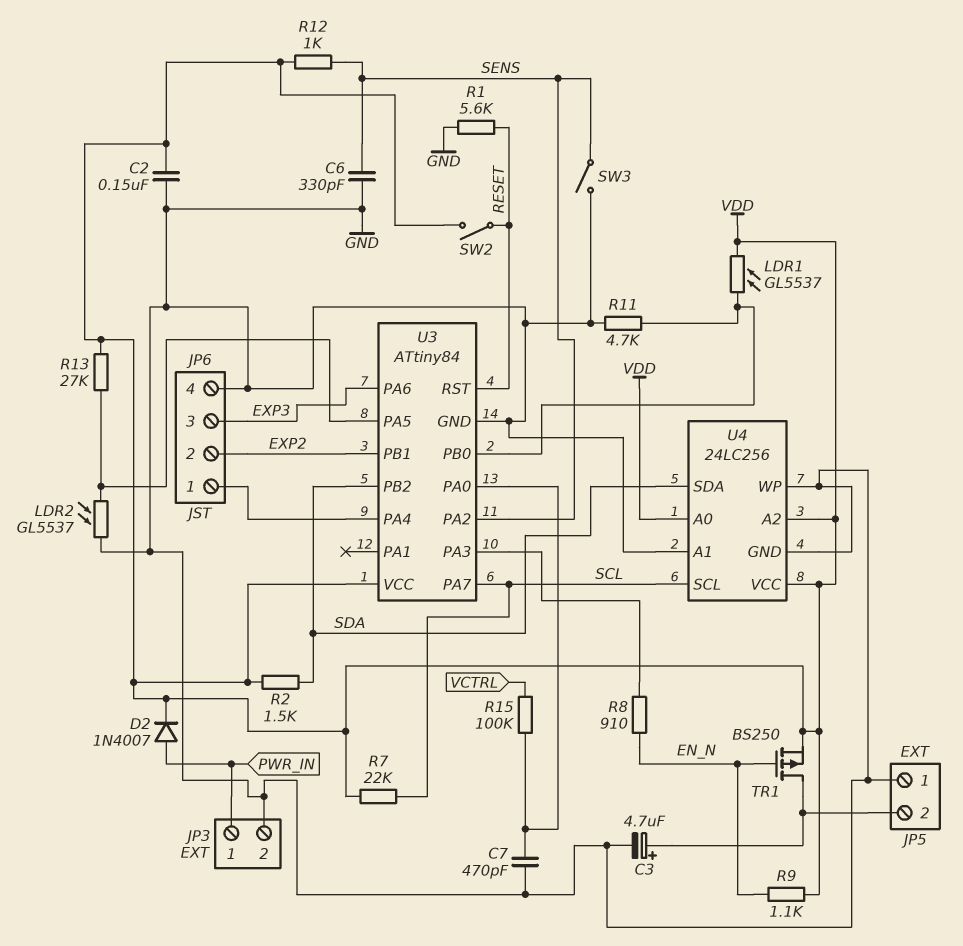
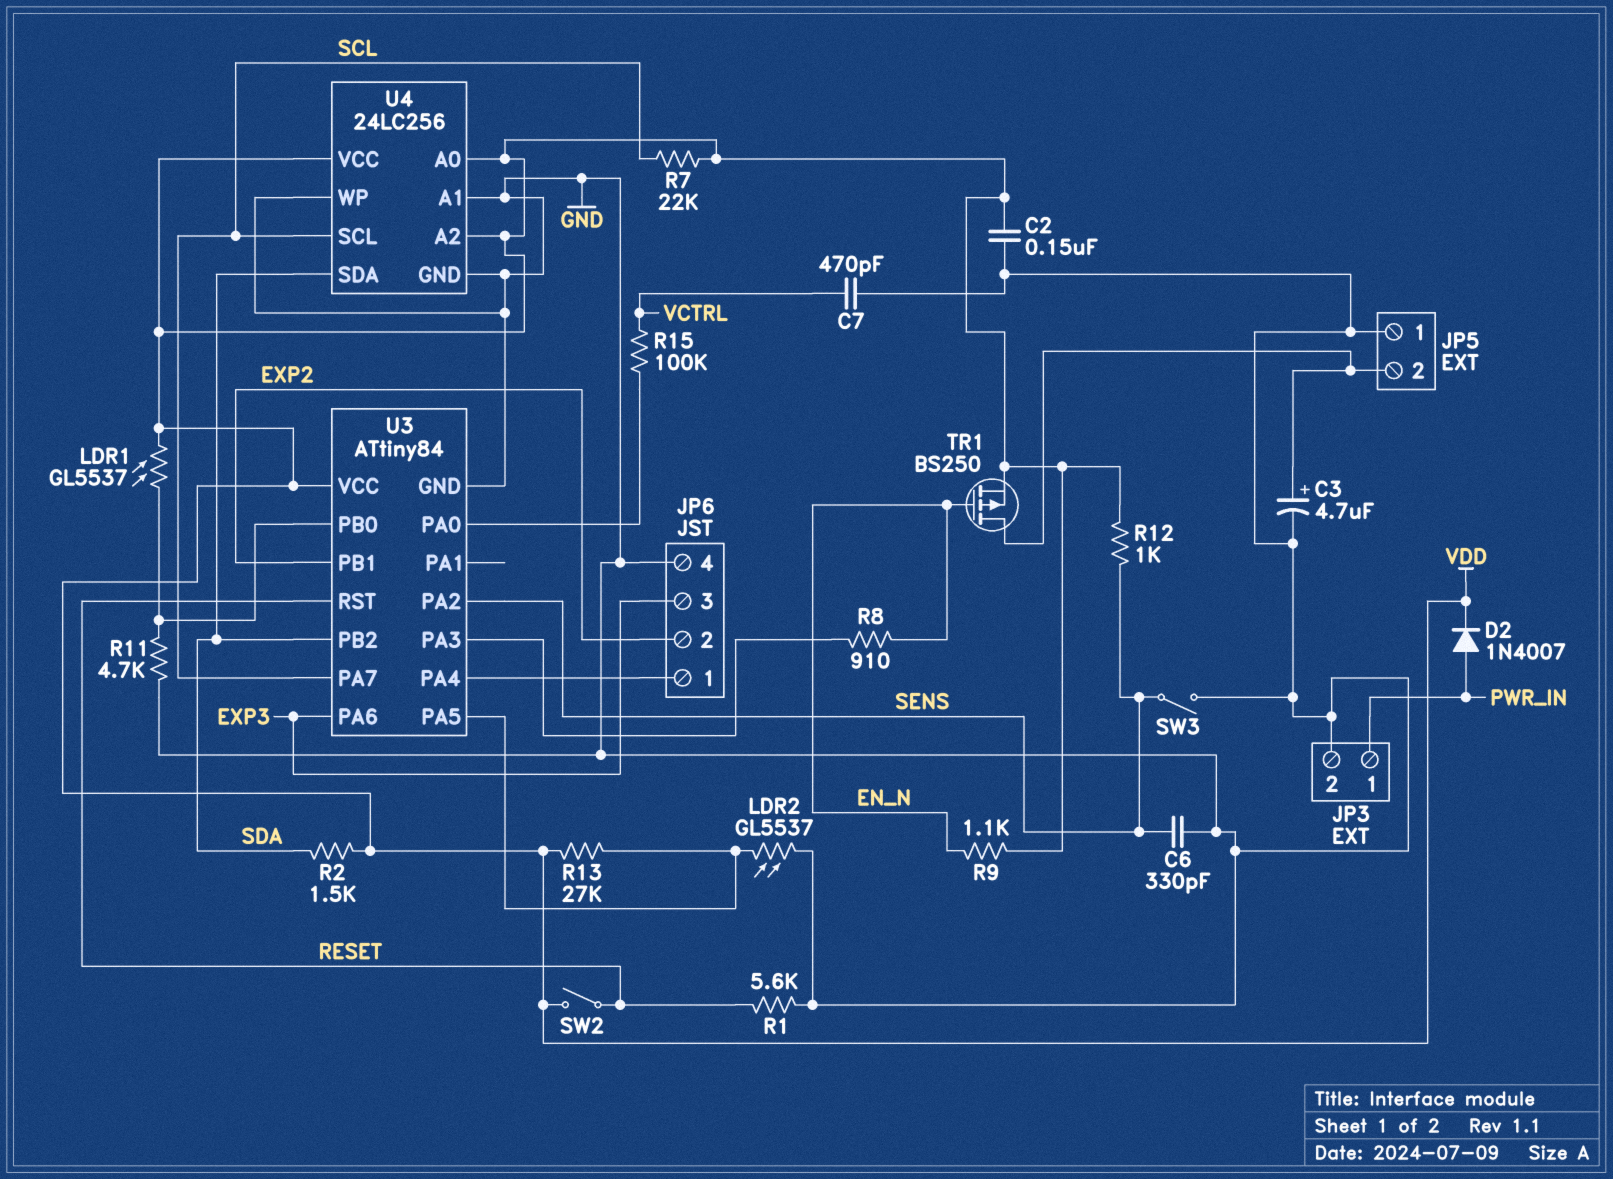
C7: 470pF (GND, U3/PA0) -> 470pF (GND, VCTRL)

